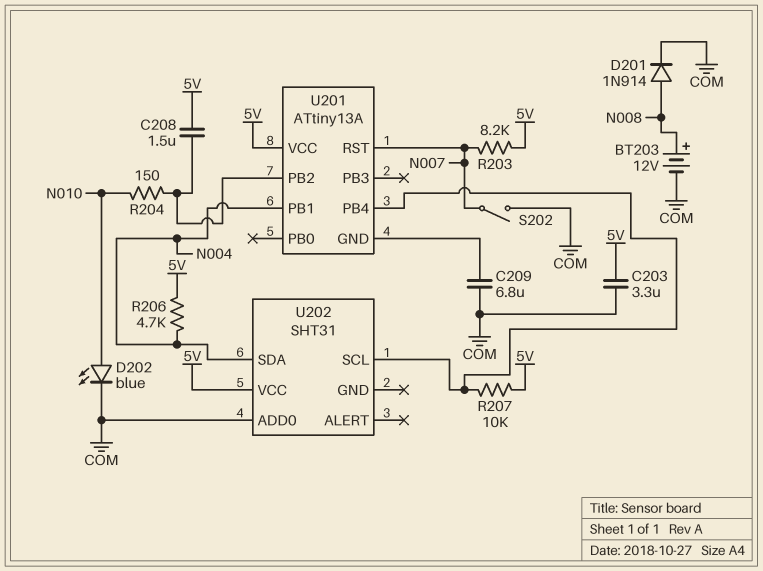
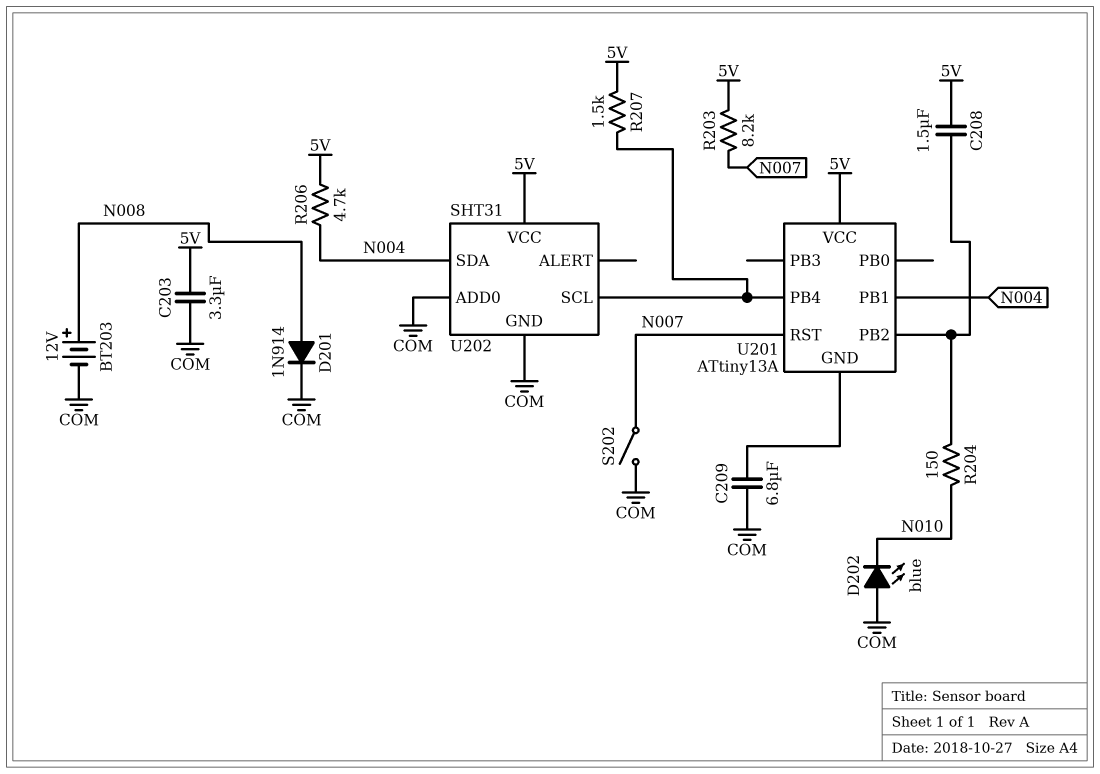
D202: LED blue (A N010, K COM) -> LED blue (A COM, K N010)
R207: 10k (5V, U201/PB4) -> 1.5k (5V, U201/PB4)
U202 pin GND: none -> COM

